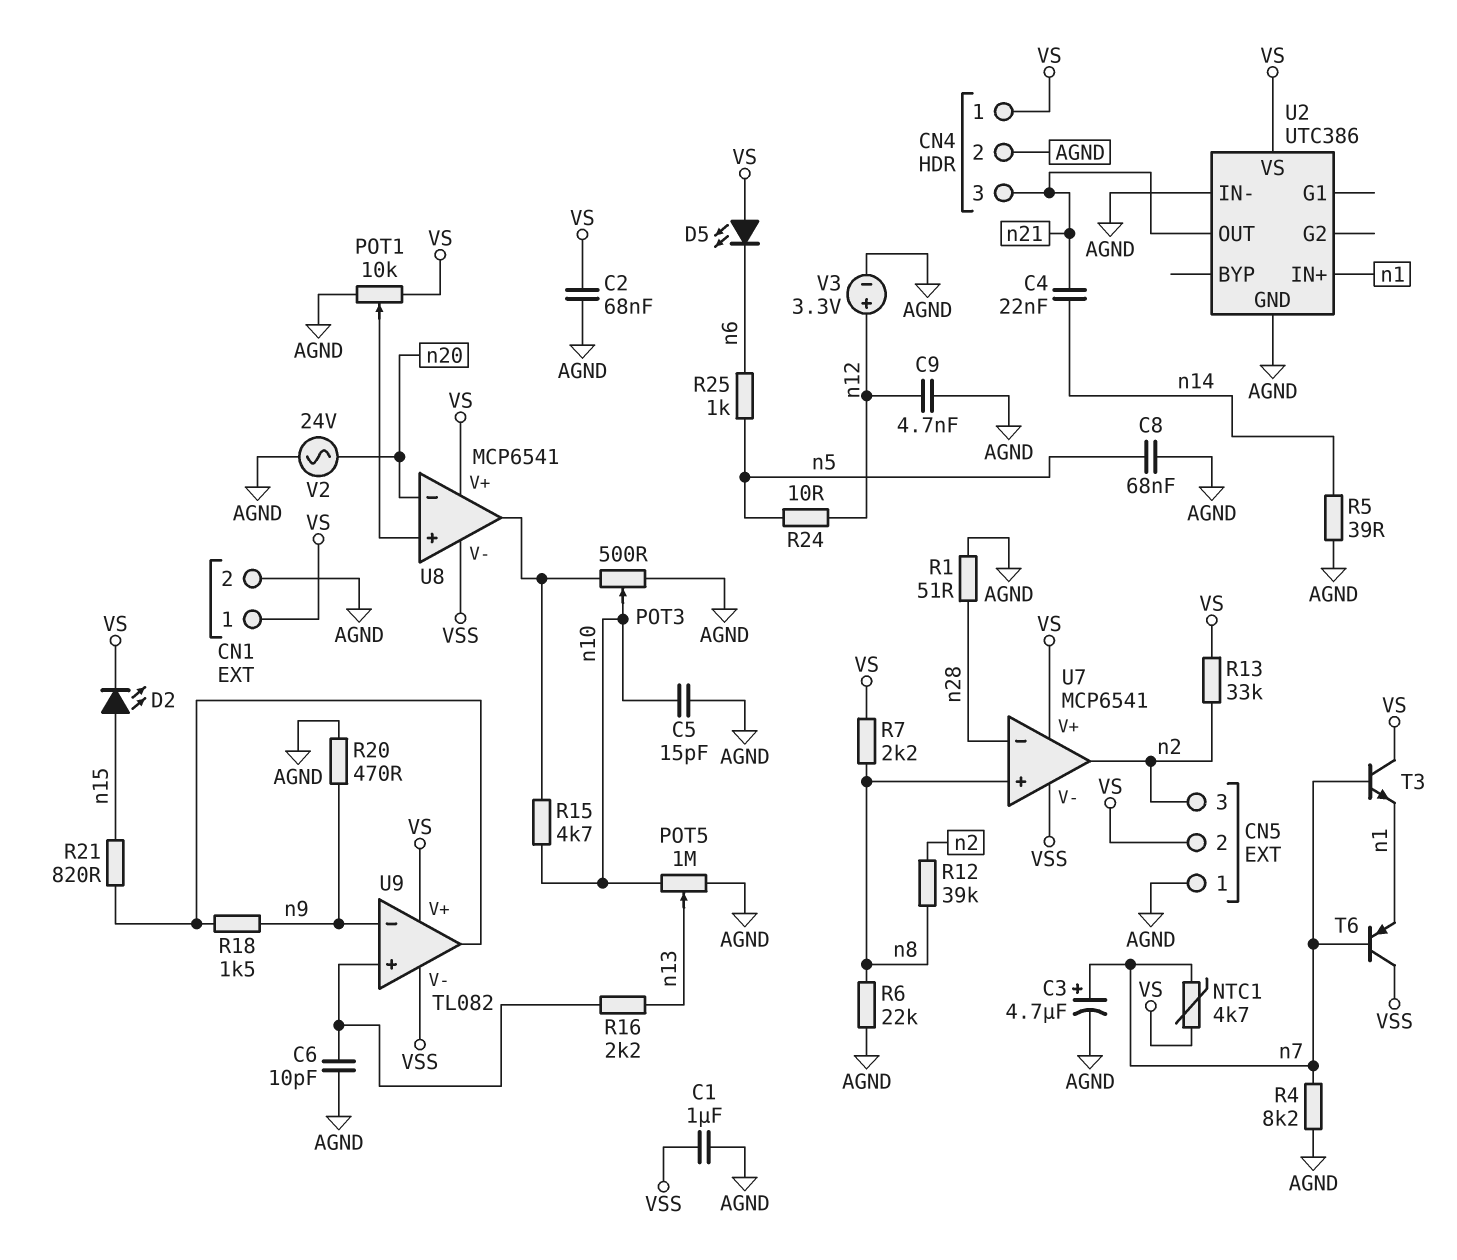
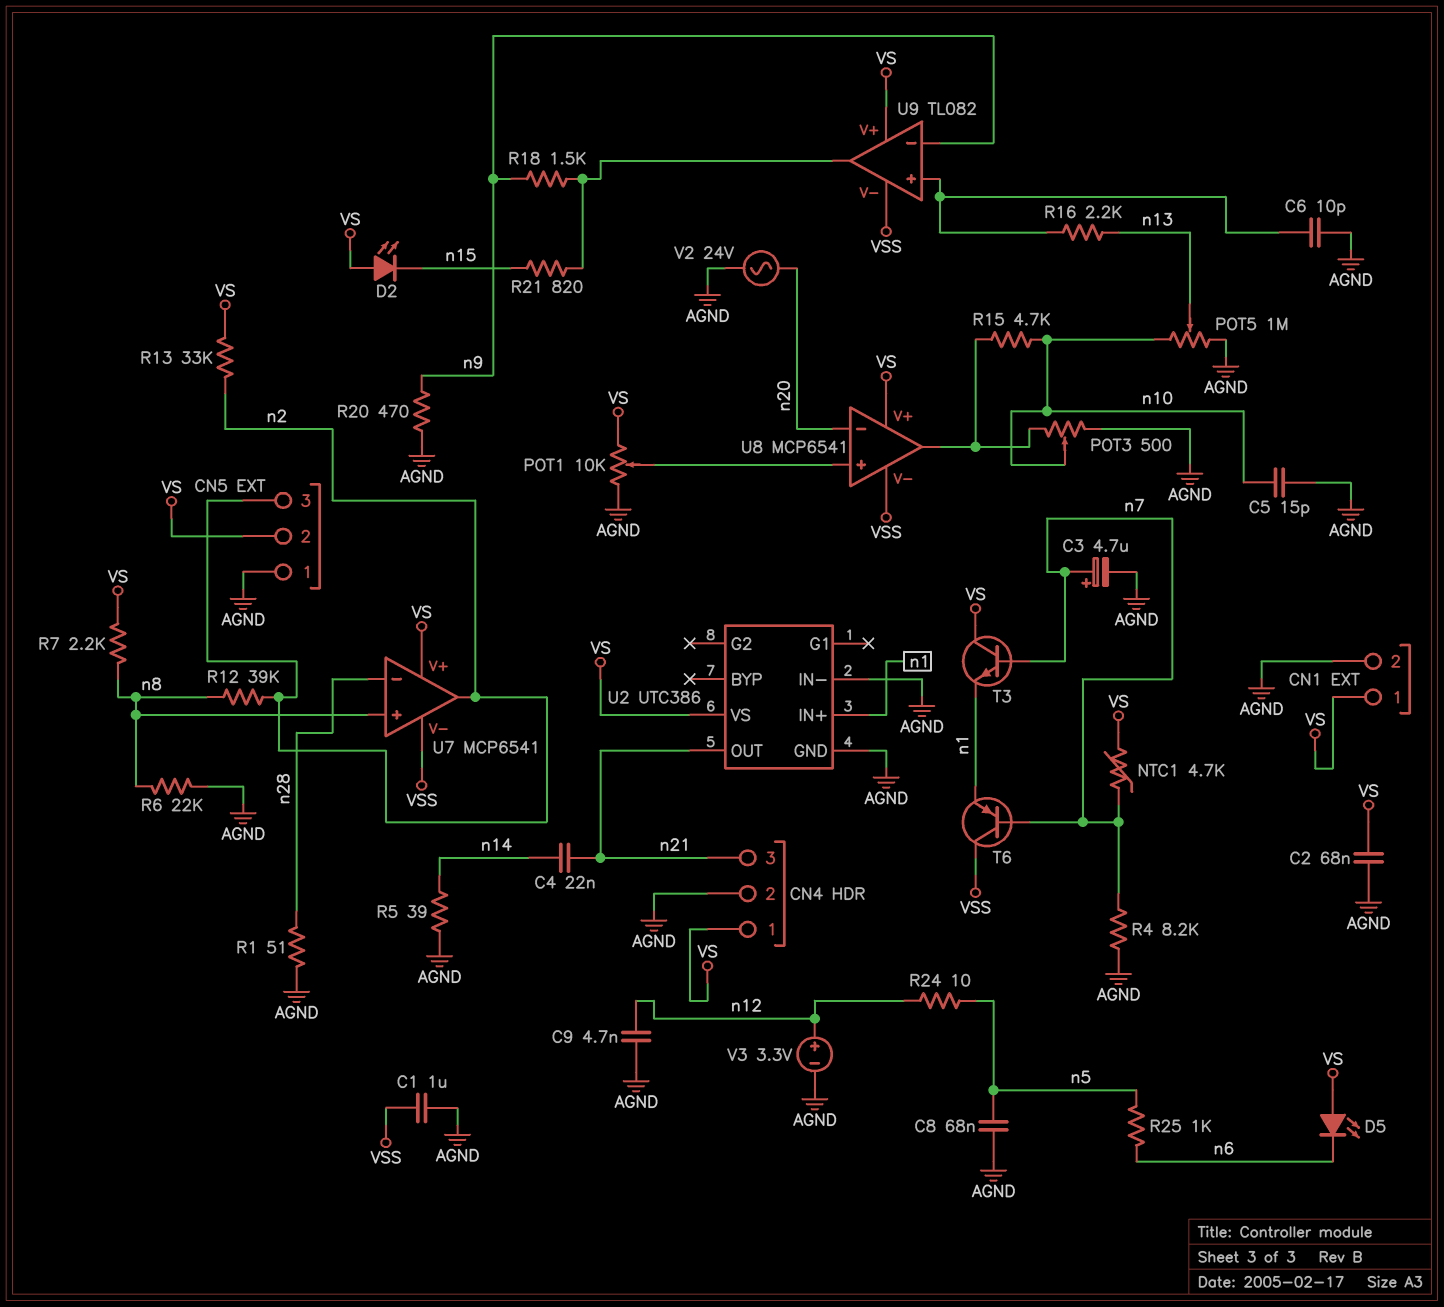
D2: LED (A n15, K VS) -> LED (A VS, K n15)

